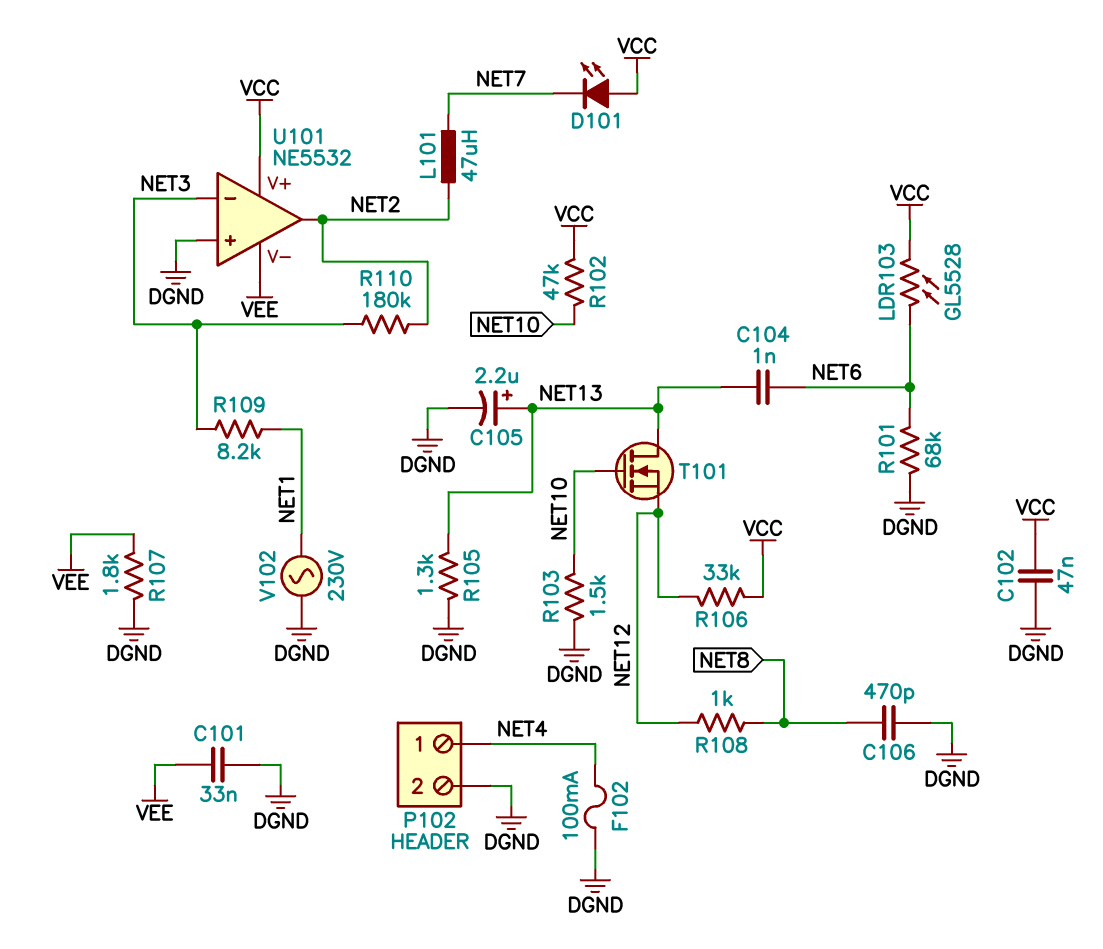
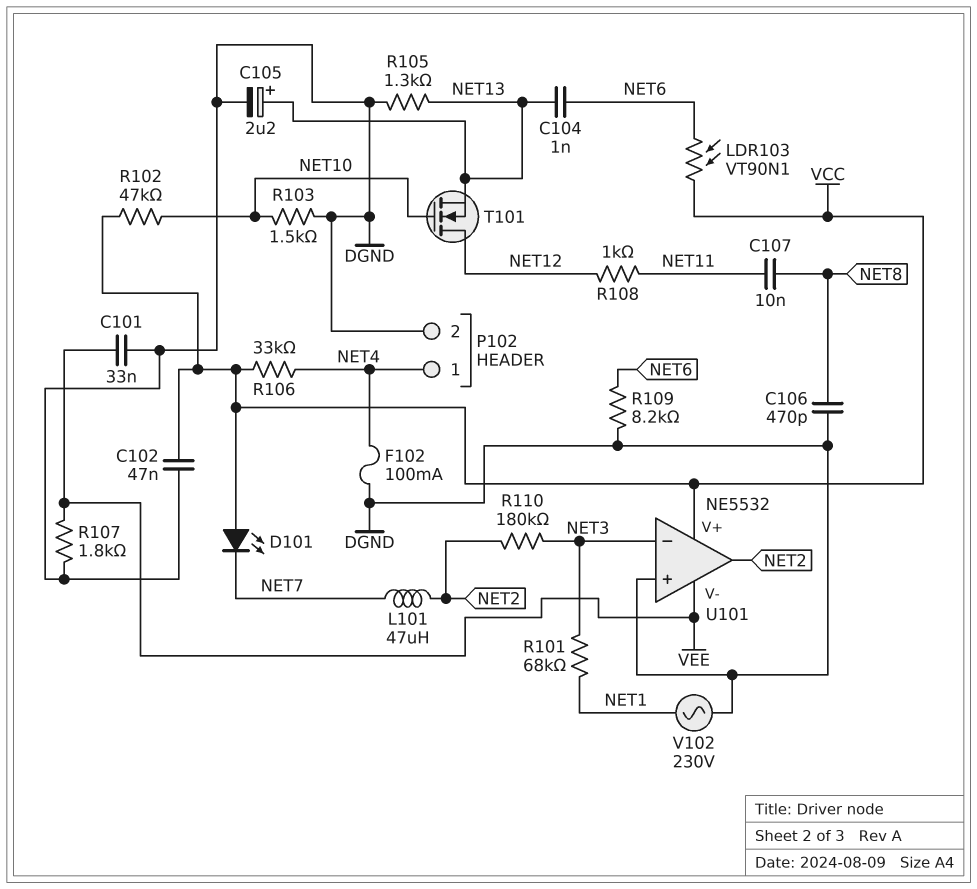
C107: none -> 10nF (NET8, NET11)
LDR103: GL5528 (NET6, VCC) -> VT90N1 (NET6, VCC)
R101: 68k (DGND, NET6) -> 68k (NET1, NET3)
R106: 33k (NET12, VCC) -> 33k (NET4, VCC)
R108: 1k (NET8, NET12) -> 1k (NET11, NET12)
R109: 8.2k (NET1, NET3) -> 8.2k (DGND, NET6)
T101: NMOS (G NET10, D NET13, S NET12) -> NMOS (G NET10, D NET12, S NET13)

